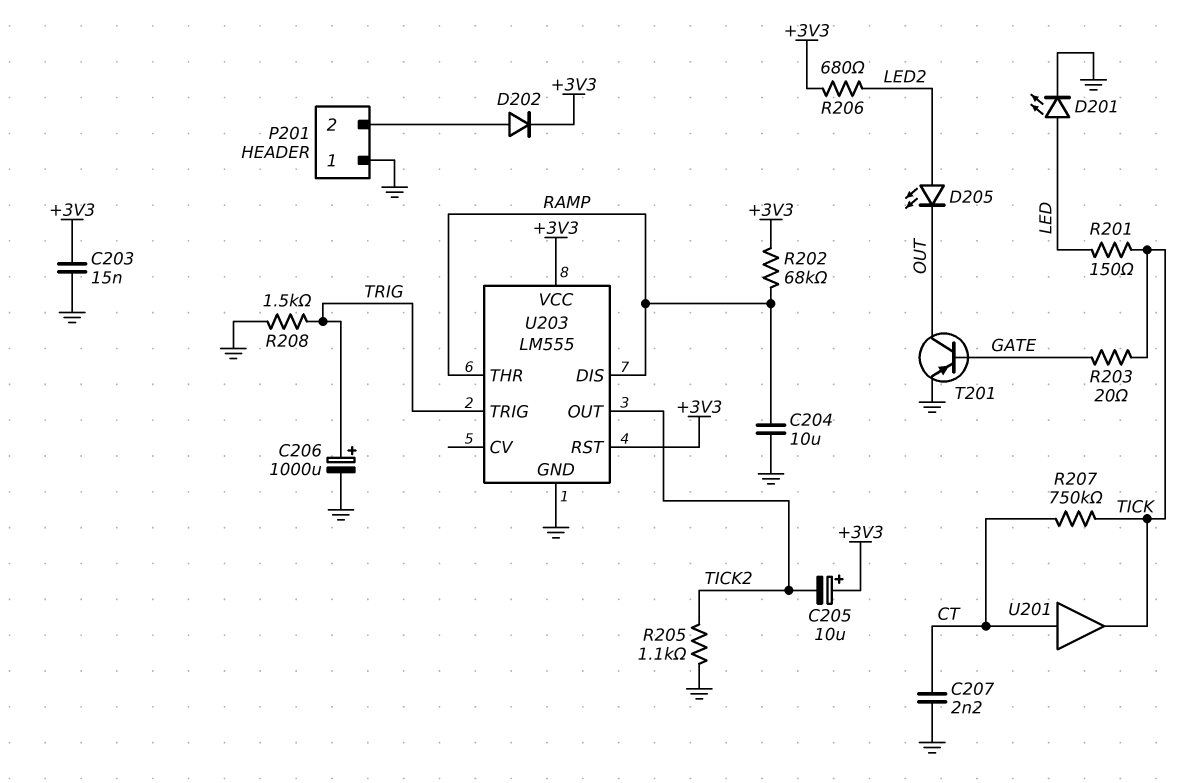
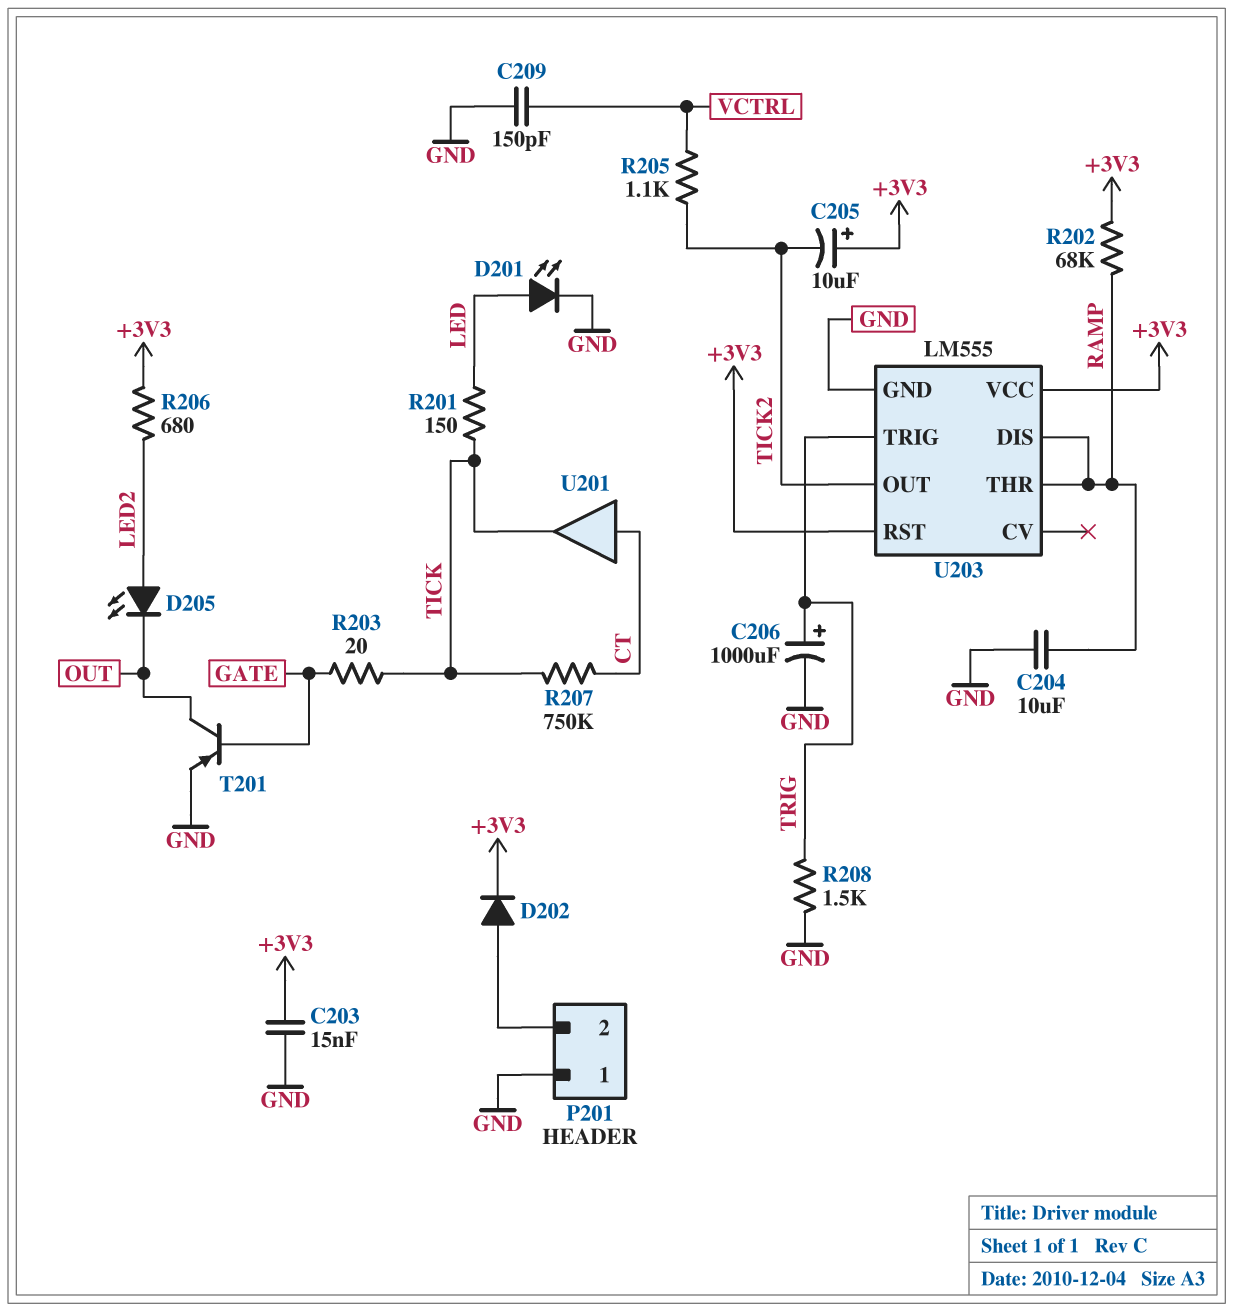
C207: 2.2nF (CT, GND) -> none
C209: none -> 150pF (GND, VCTRL)
R205: 1.1k (GND, TICK2) -> 1.1k (TICK2, VCTRL)

